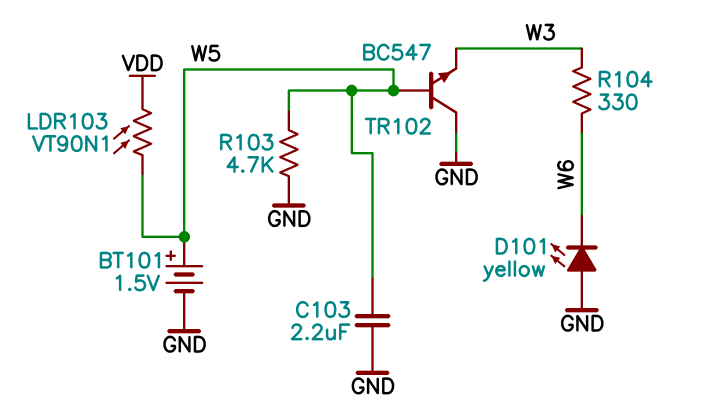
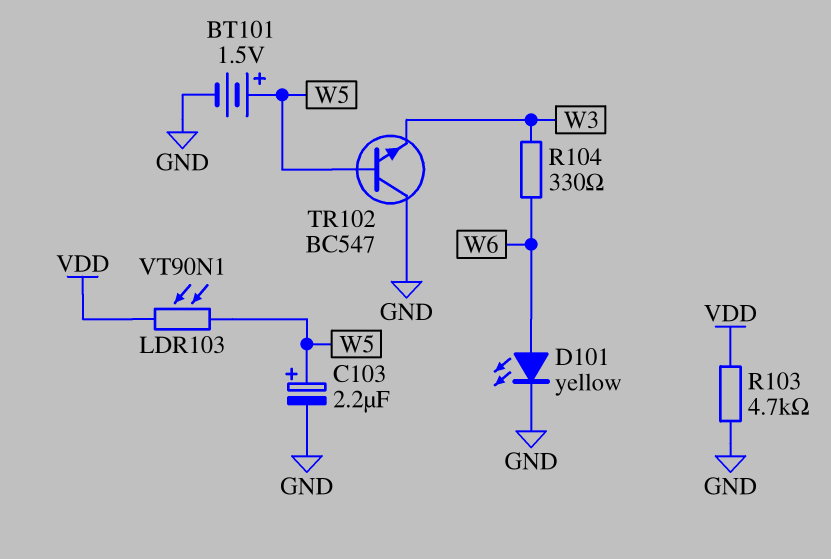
C103: 2.2uF (GND, W5) -> 2.2uF (plus W5, minus GND)
D101: LED yellow (A GND, K W6) -> LED yellow (A W6, K GND)
R103: 4.7k (GND, W5) -> 4.7k (GND, VDD)

